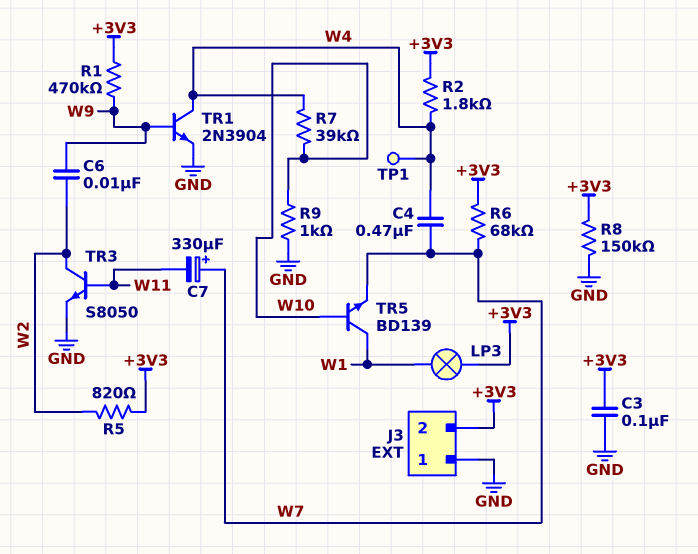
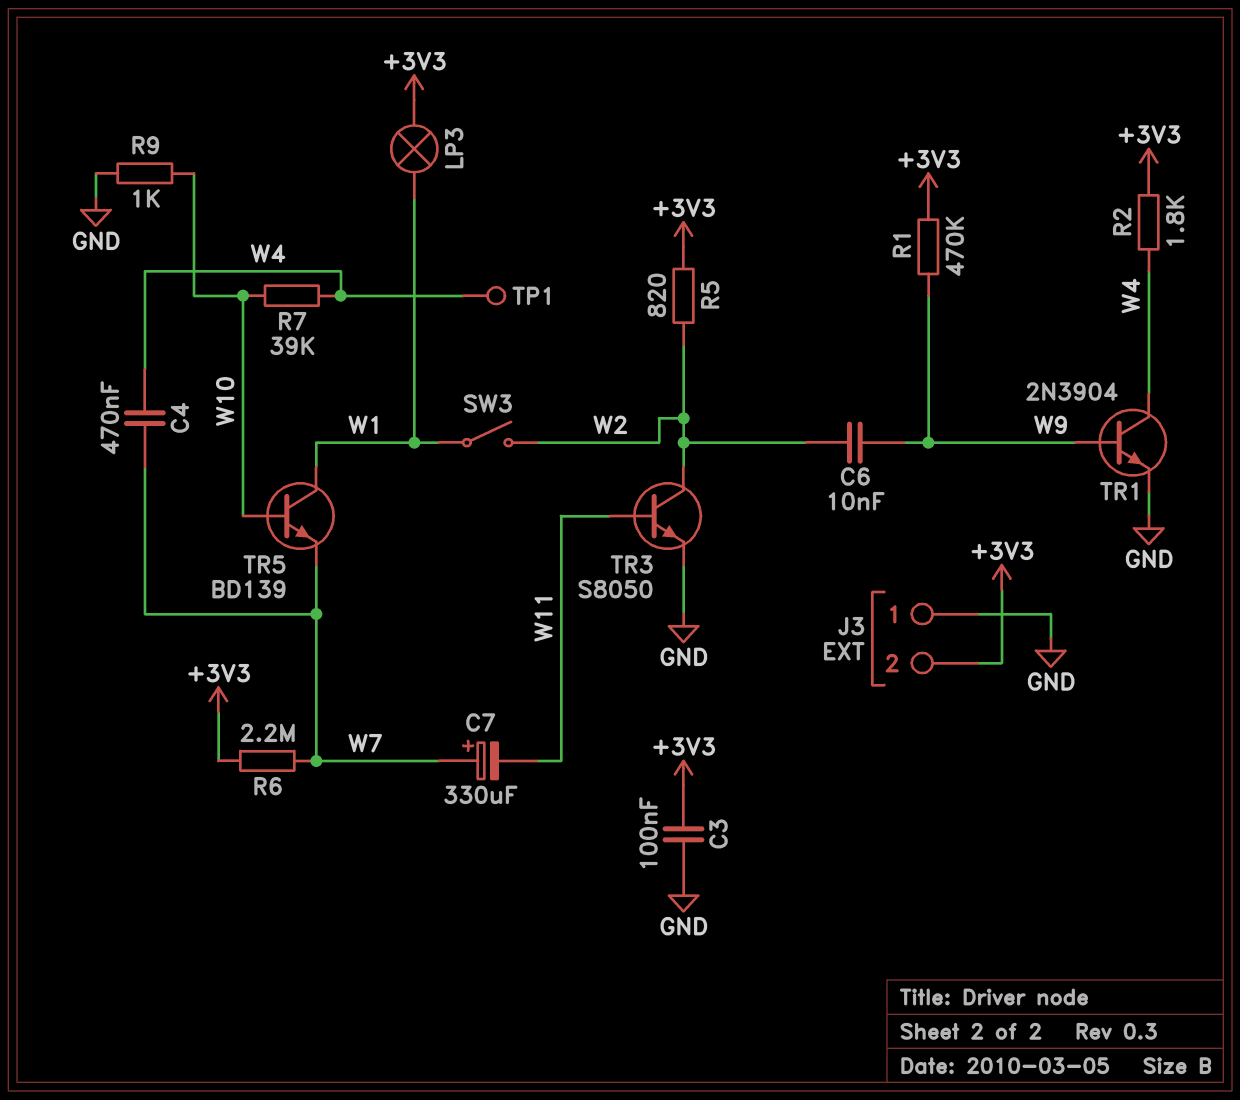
R6: 68k (+3V3, W7) -> 2.2M (+3V3, W7)
R8: 150k (+3V3, GND) -> none
SW3: none -> switch (W1, W2)

